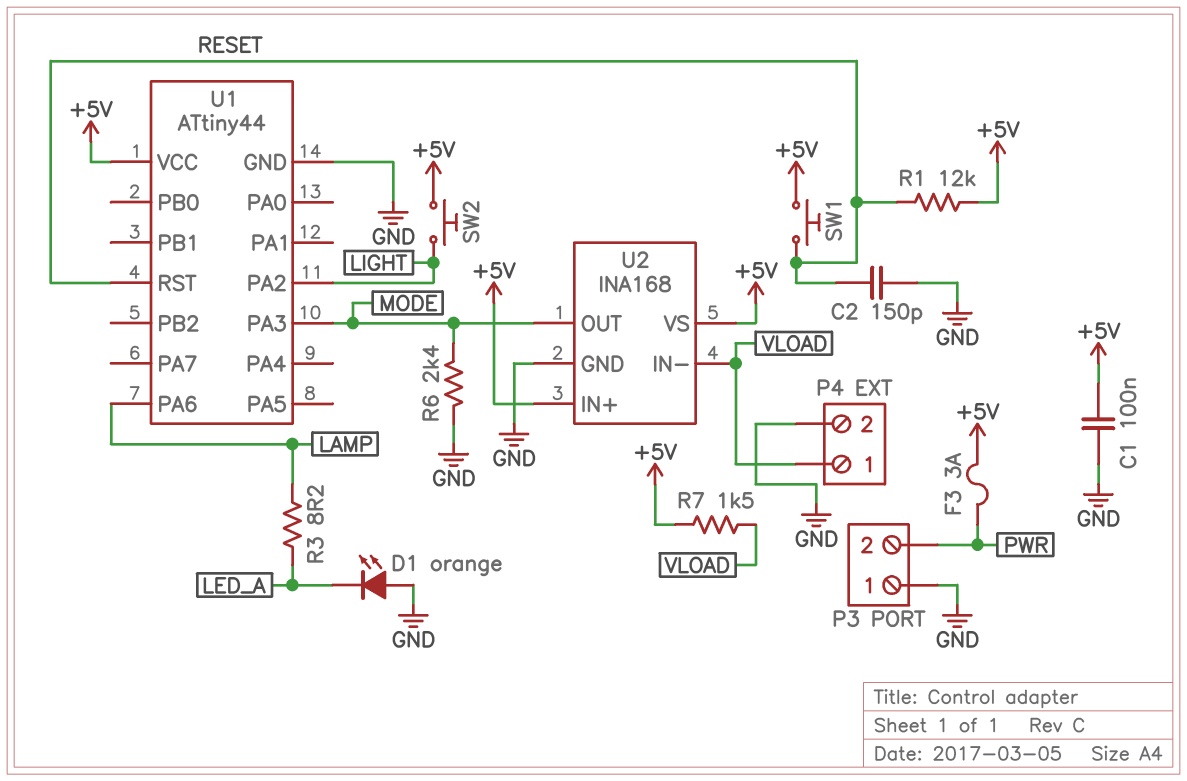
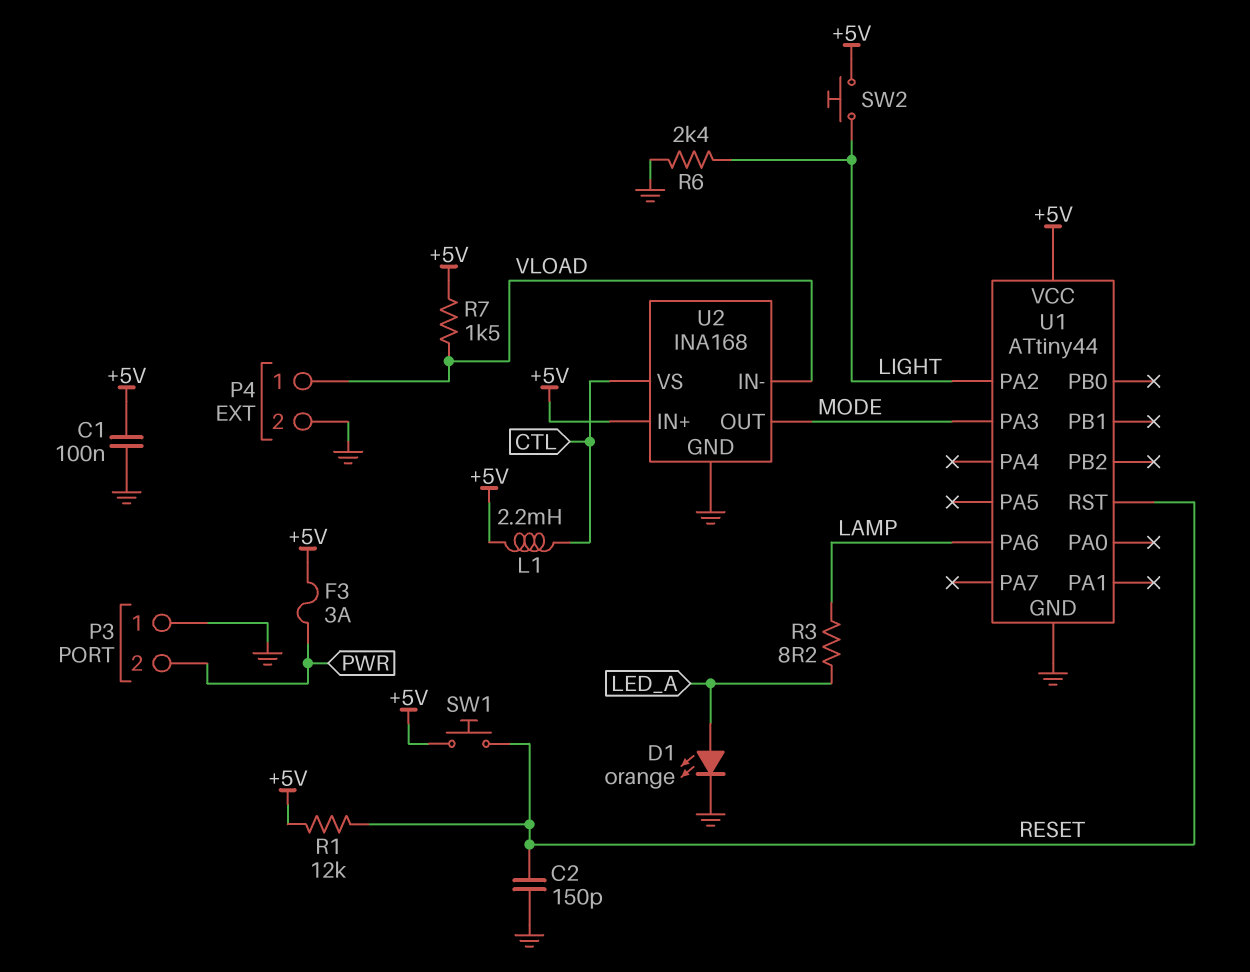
D1: LED orange (A GND, K LED_A) -> LED orange (A LED_A, K GND)
L1: none -> 2.2mH (+5V, CTL)
R6: 2.4k (GND, MODE) -> 2.4k (GND, LIGHT)
U2 pin VS: +5V -> CTL

